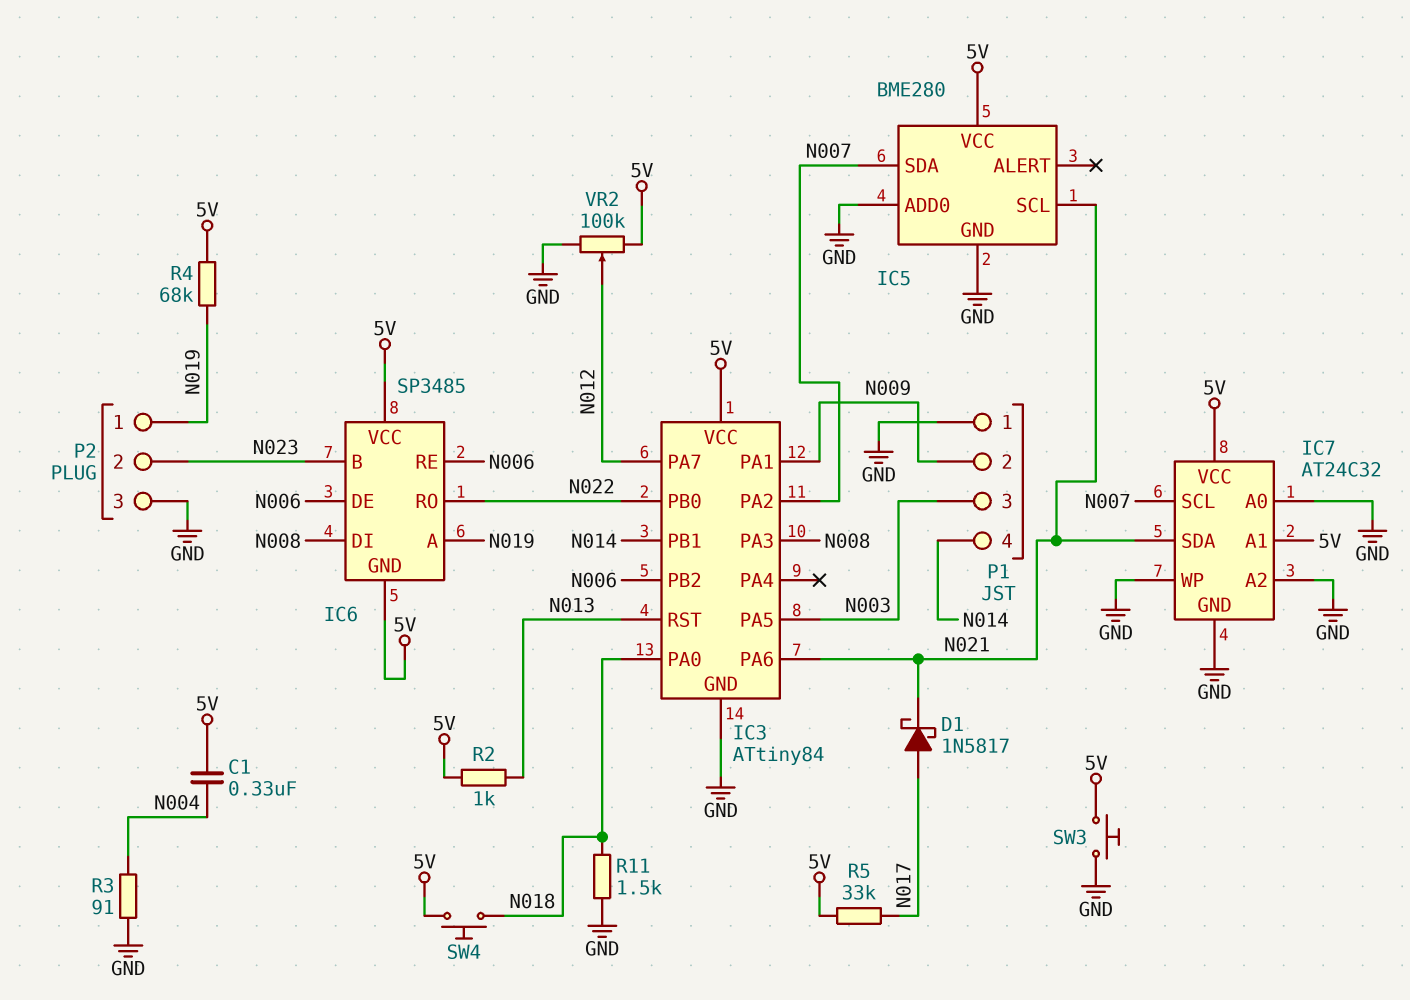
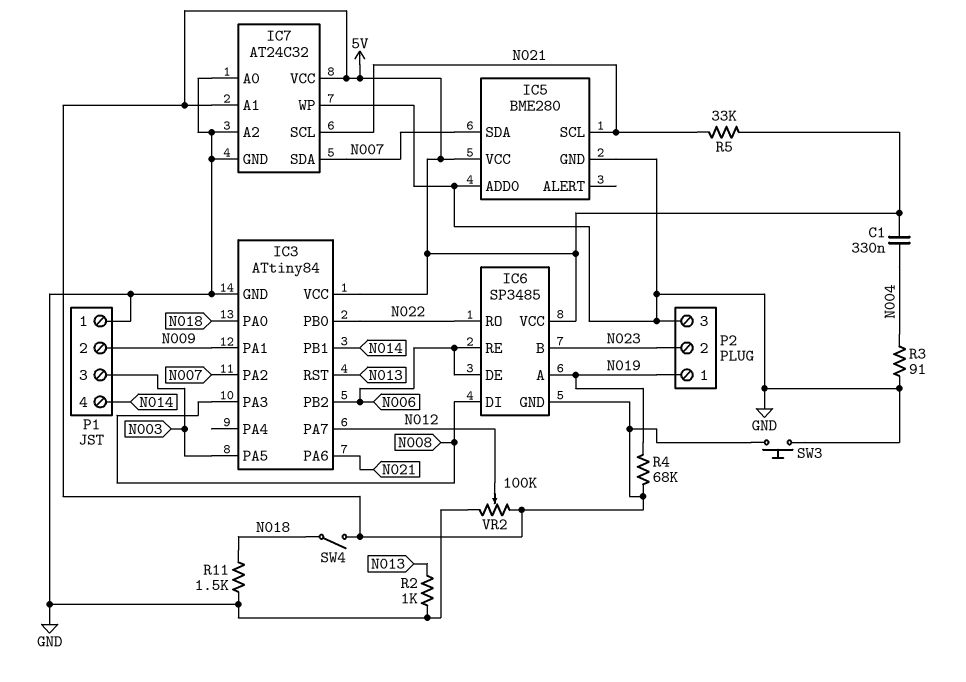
D1: schottky 1N5817 (A N017, K N021) -> none
IC7 pin SCL: N007 -> N021
IC7 pin SDA: N021 -> N007
R2: 1k (5V, N013) -> 1k (GND, N013)
R5: 33k (5V, N017) -> 33k (5V, N021)
SW4: button (5V, N018) -> switch (5V, N018)

